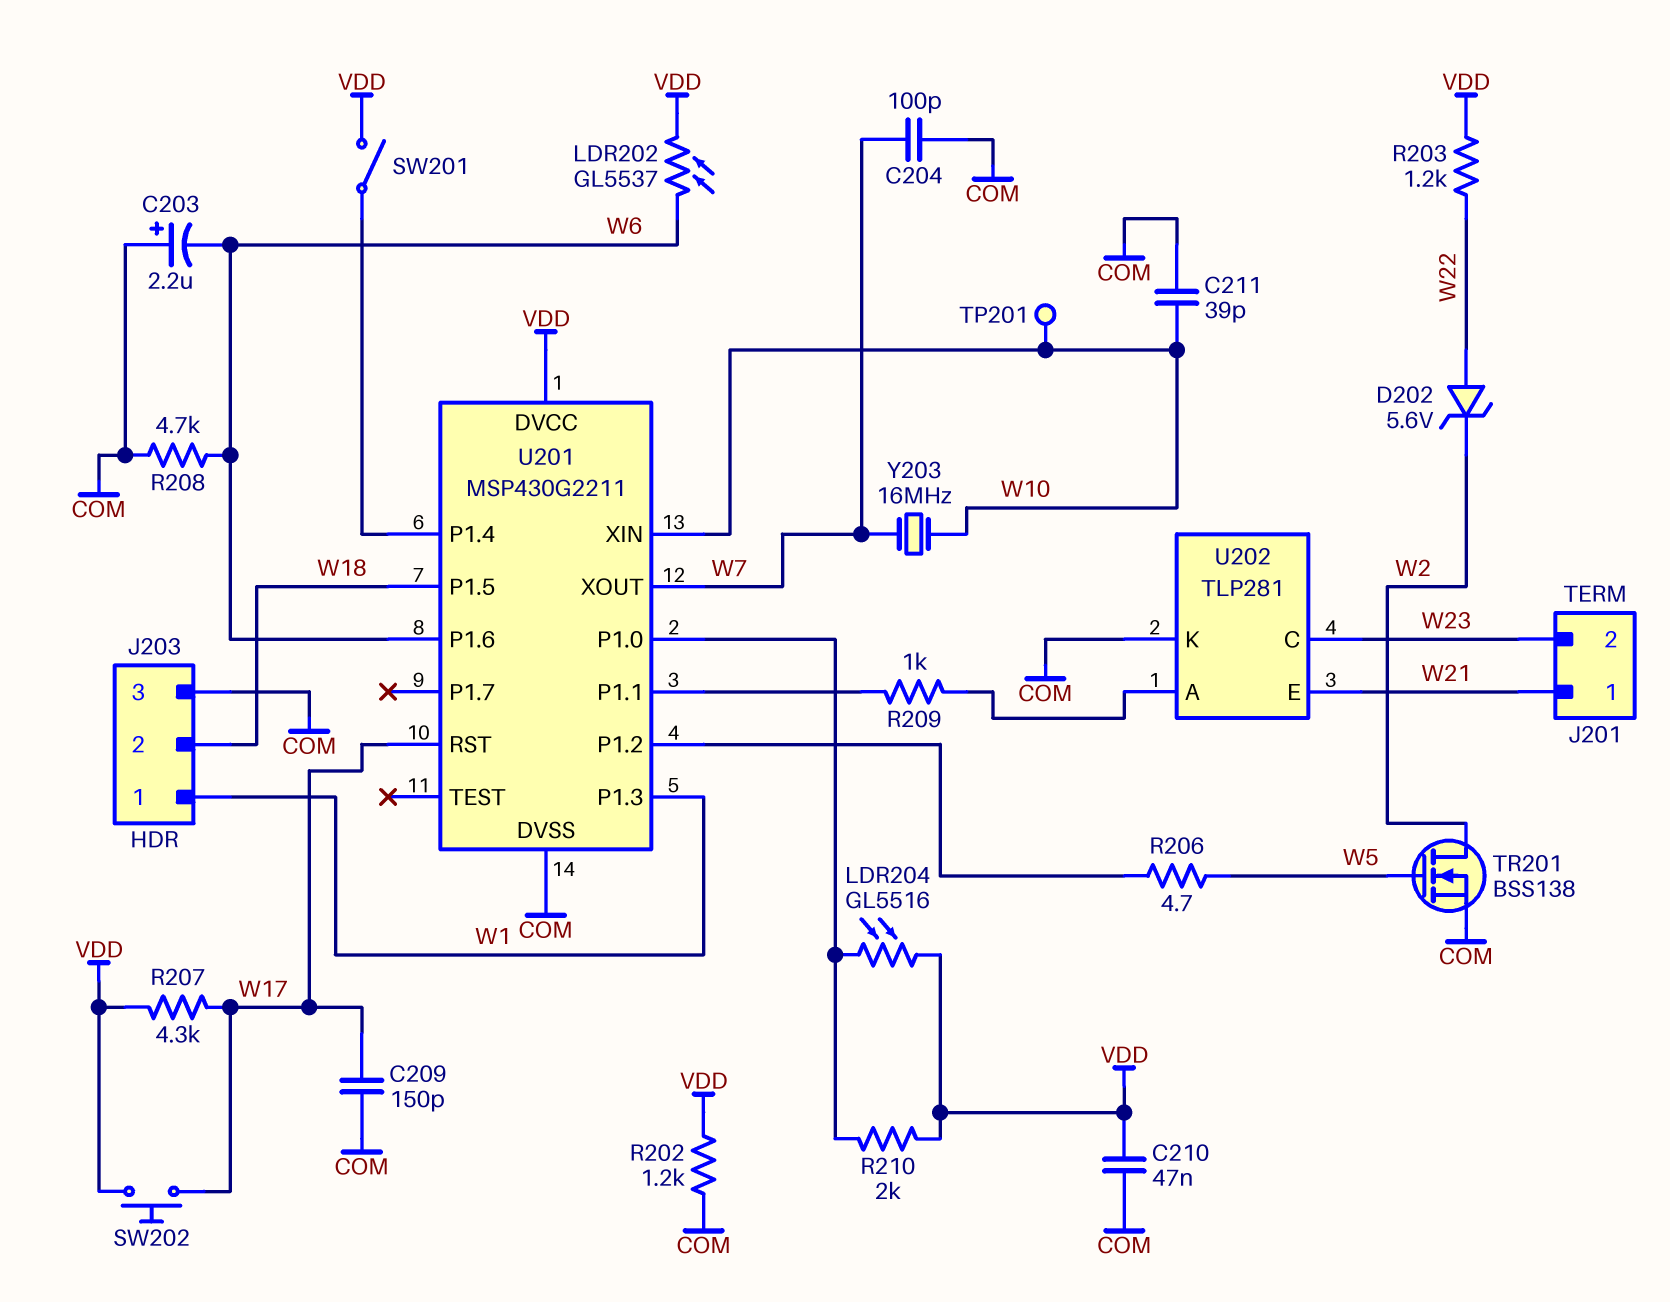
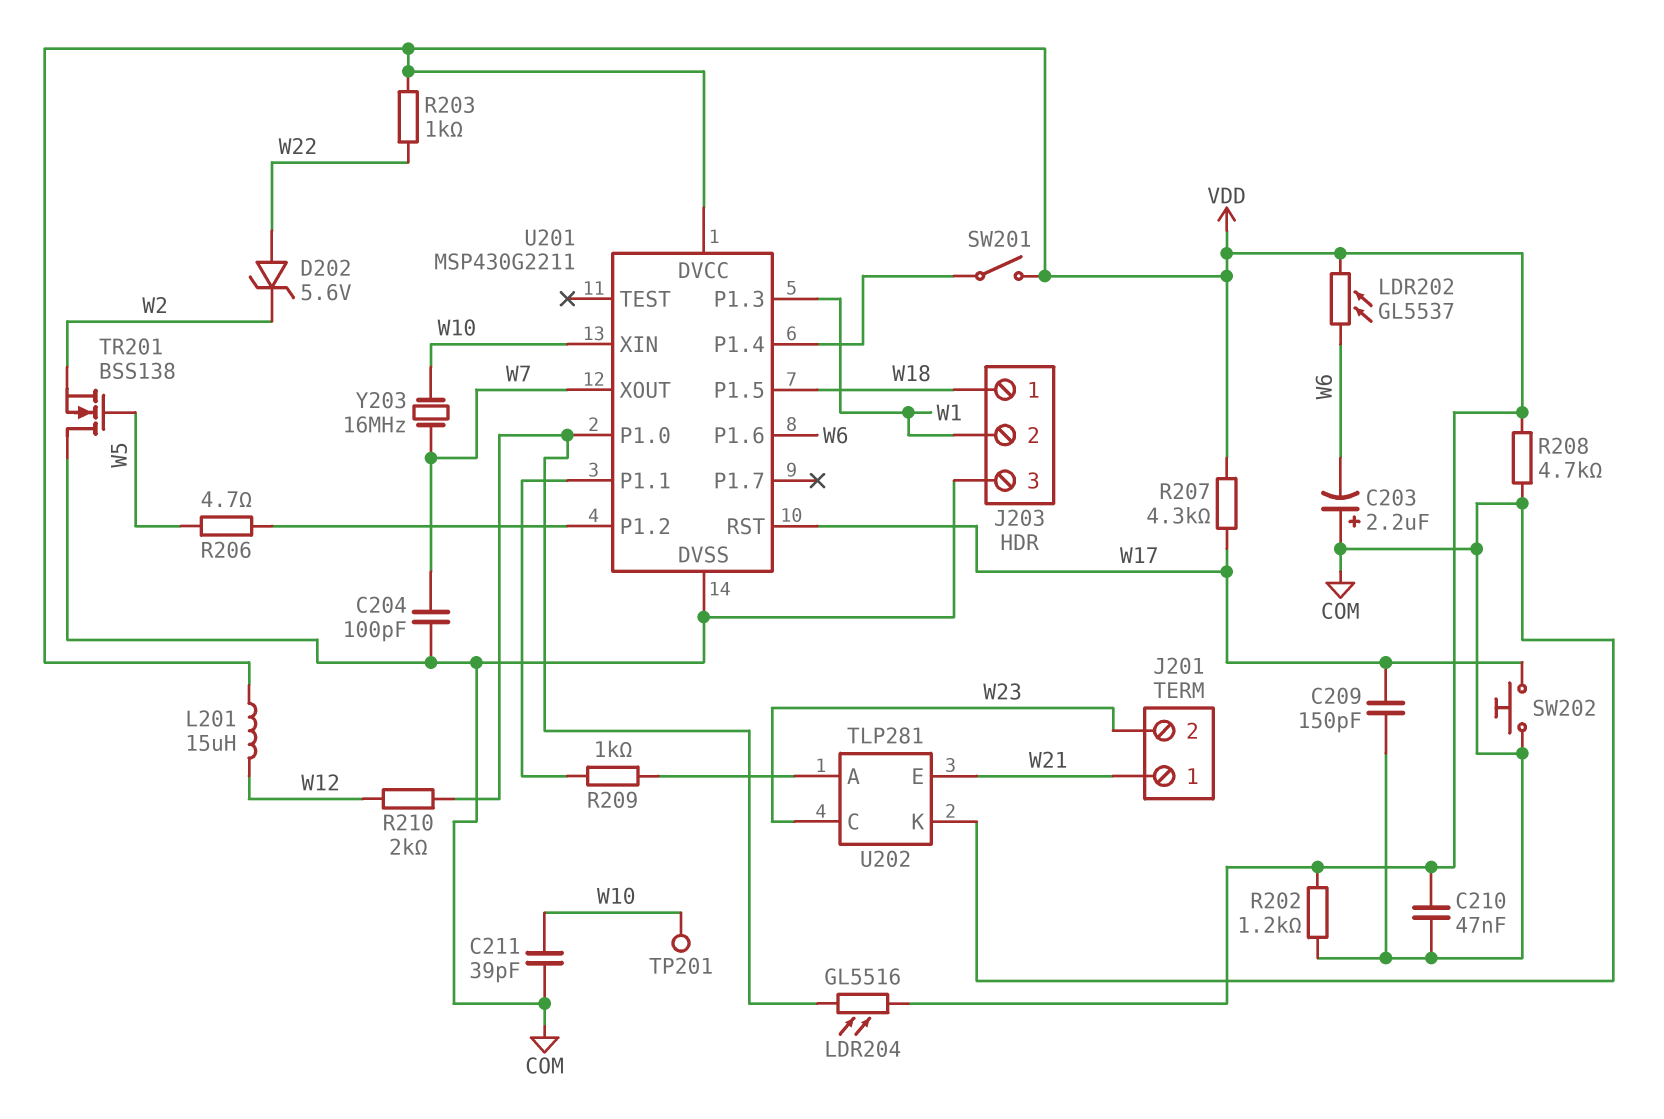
J203 pin 1: W1 -> W18
J203 pin 2: W18 -> W1
L201: none -> 15uH (VDD, W12)
R203: 1.2k (VDD, W22) -> 1k (VDD, W22)
R208: 4.7k (COM, W6) -> 4.7k (COM, VDD)
R210: 2k (U201/P1.0, VDD) -> 2k (U201/P1.0, W12)
SW202: button (VDD, W17) -> button (COM, W17)
TR201: NMOS BSS138 (G W5, D W2, S COM) -> NMOS BSS138 (G W5, D COM, S W2)

